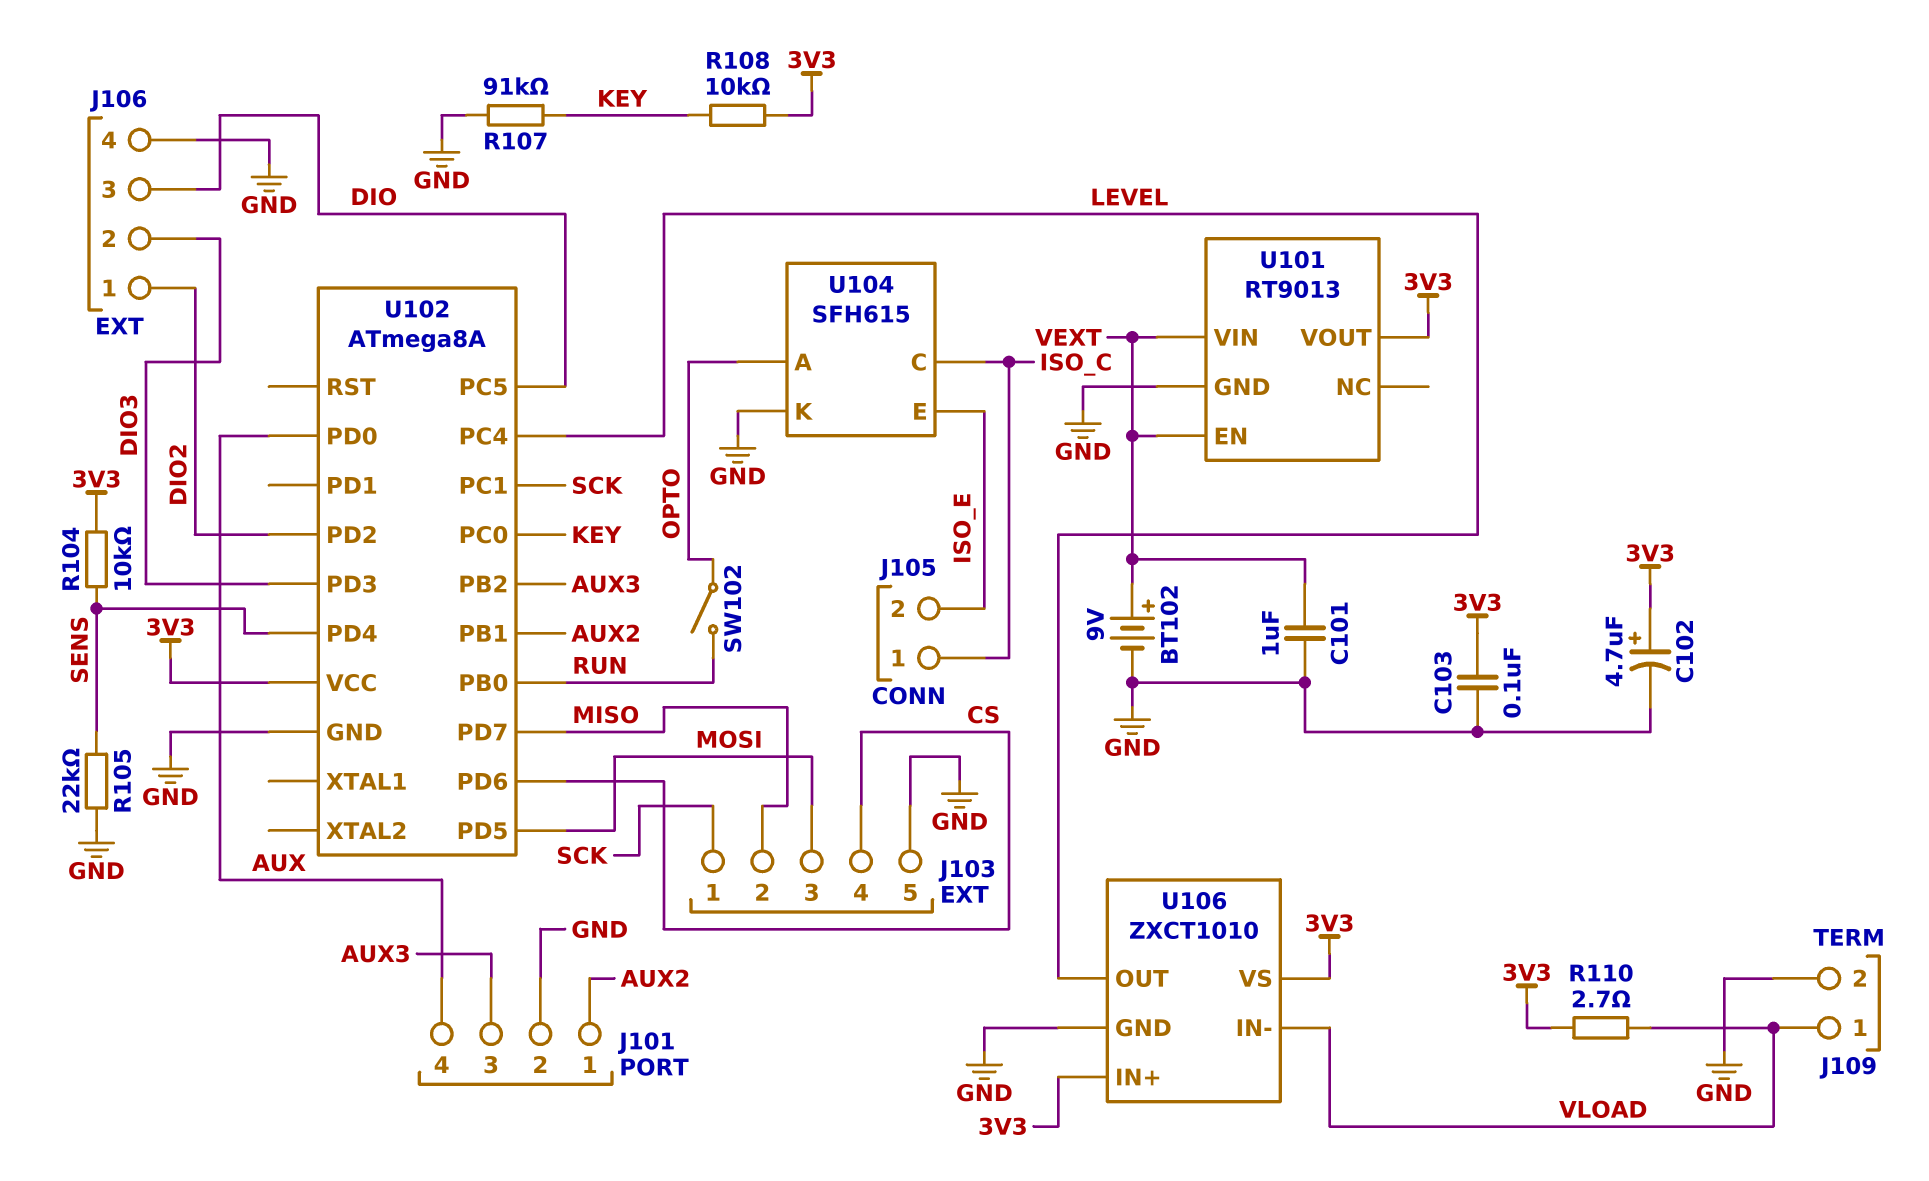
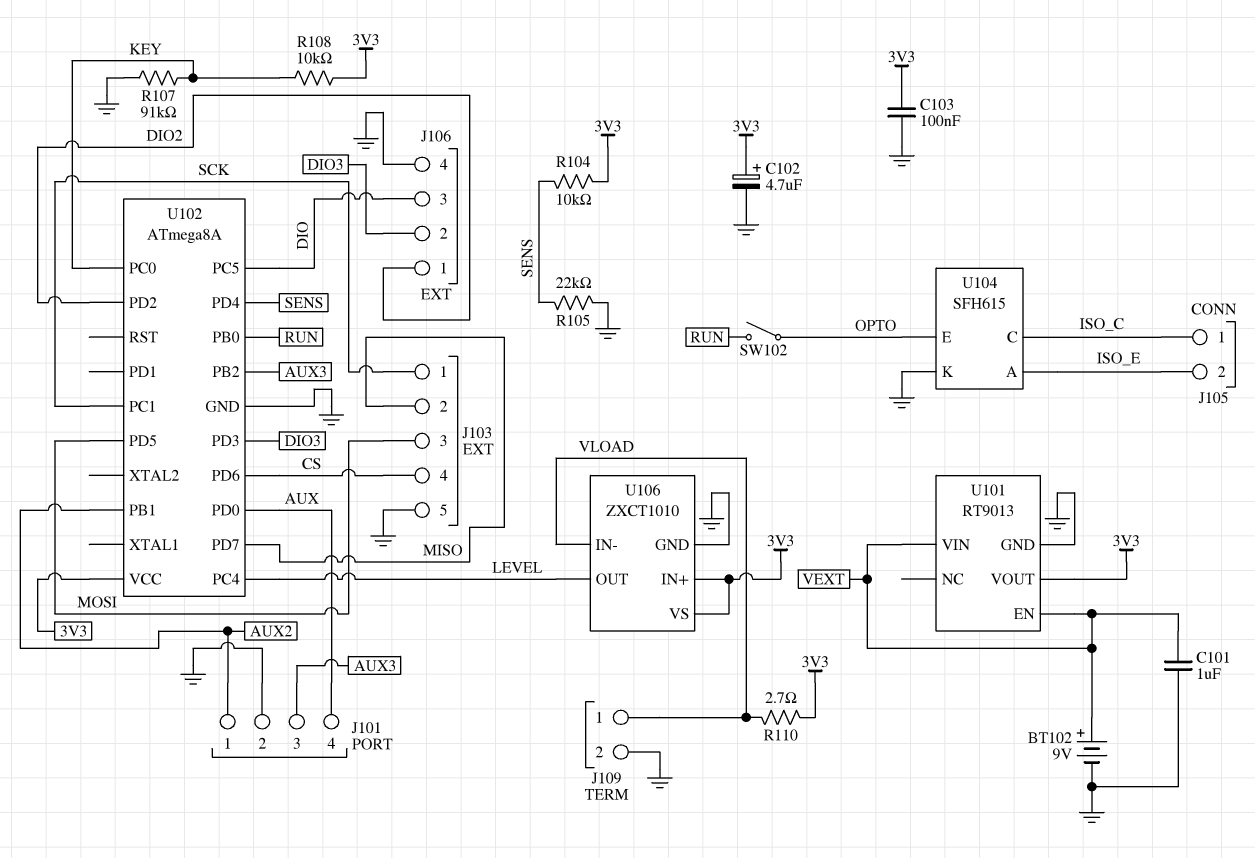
U104 pin A: OPTO -> ISO_E
U104 pin E: ISO_E -> OPTO

